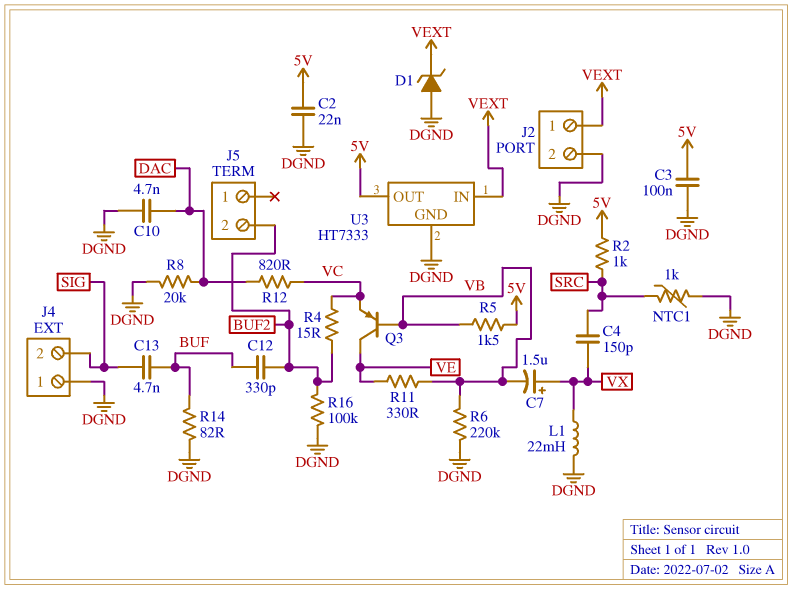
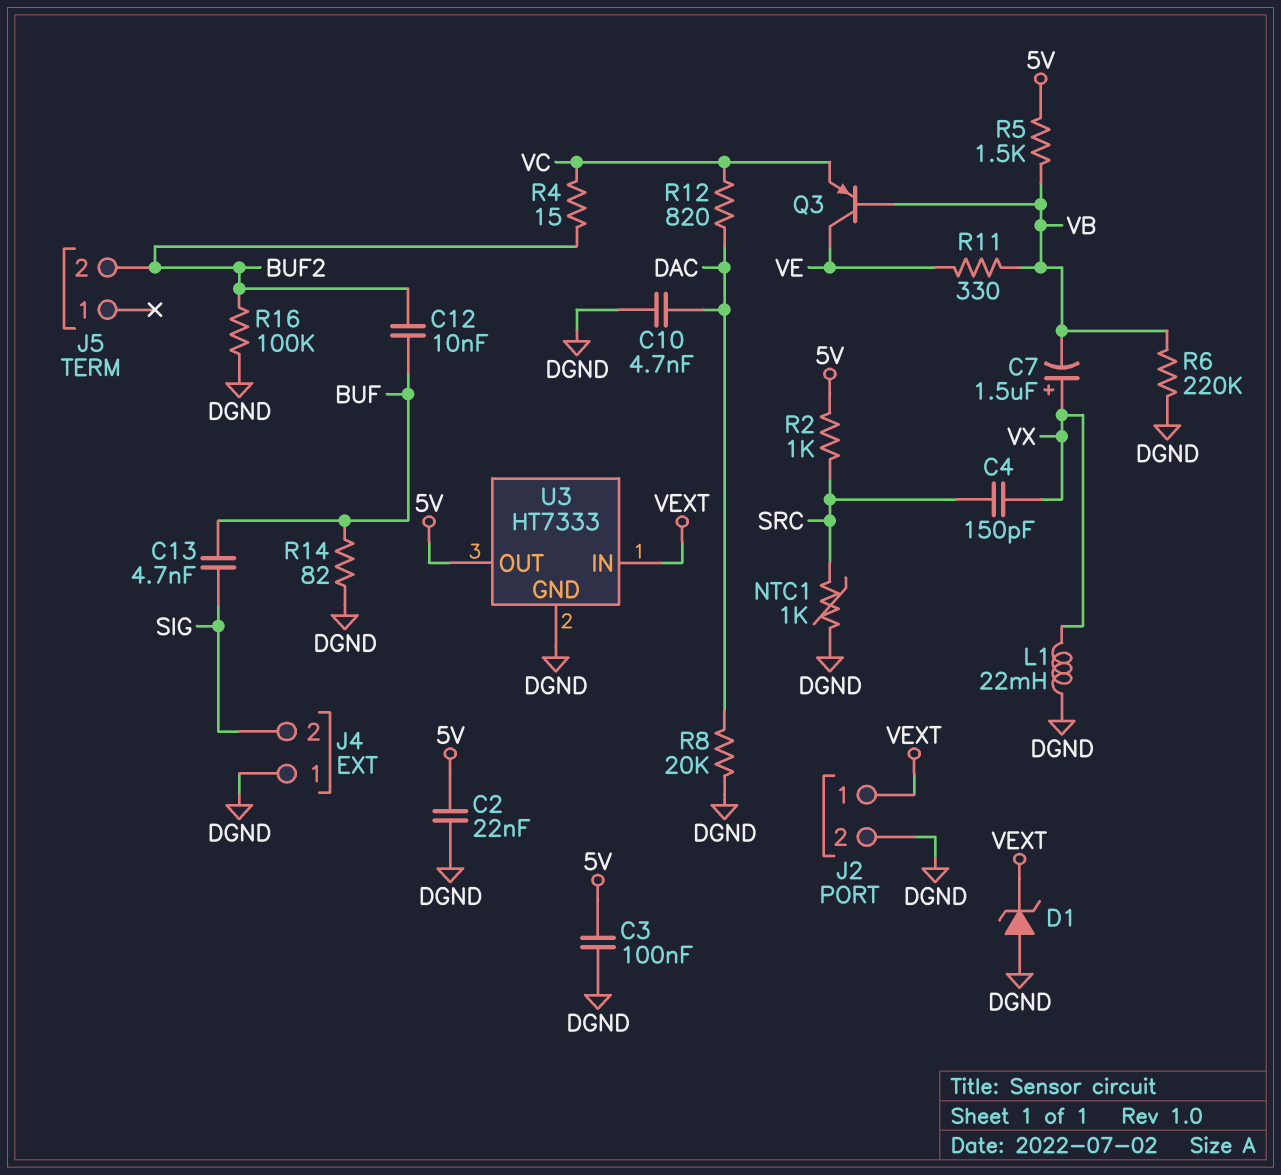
C12: 330pF (BUF, BUF2) -> 10nF (BUF, BUF2)

